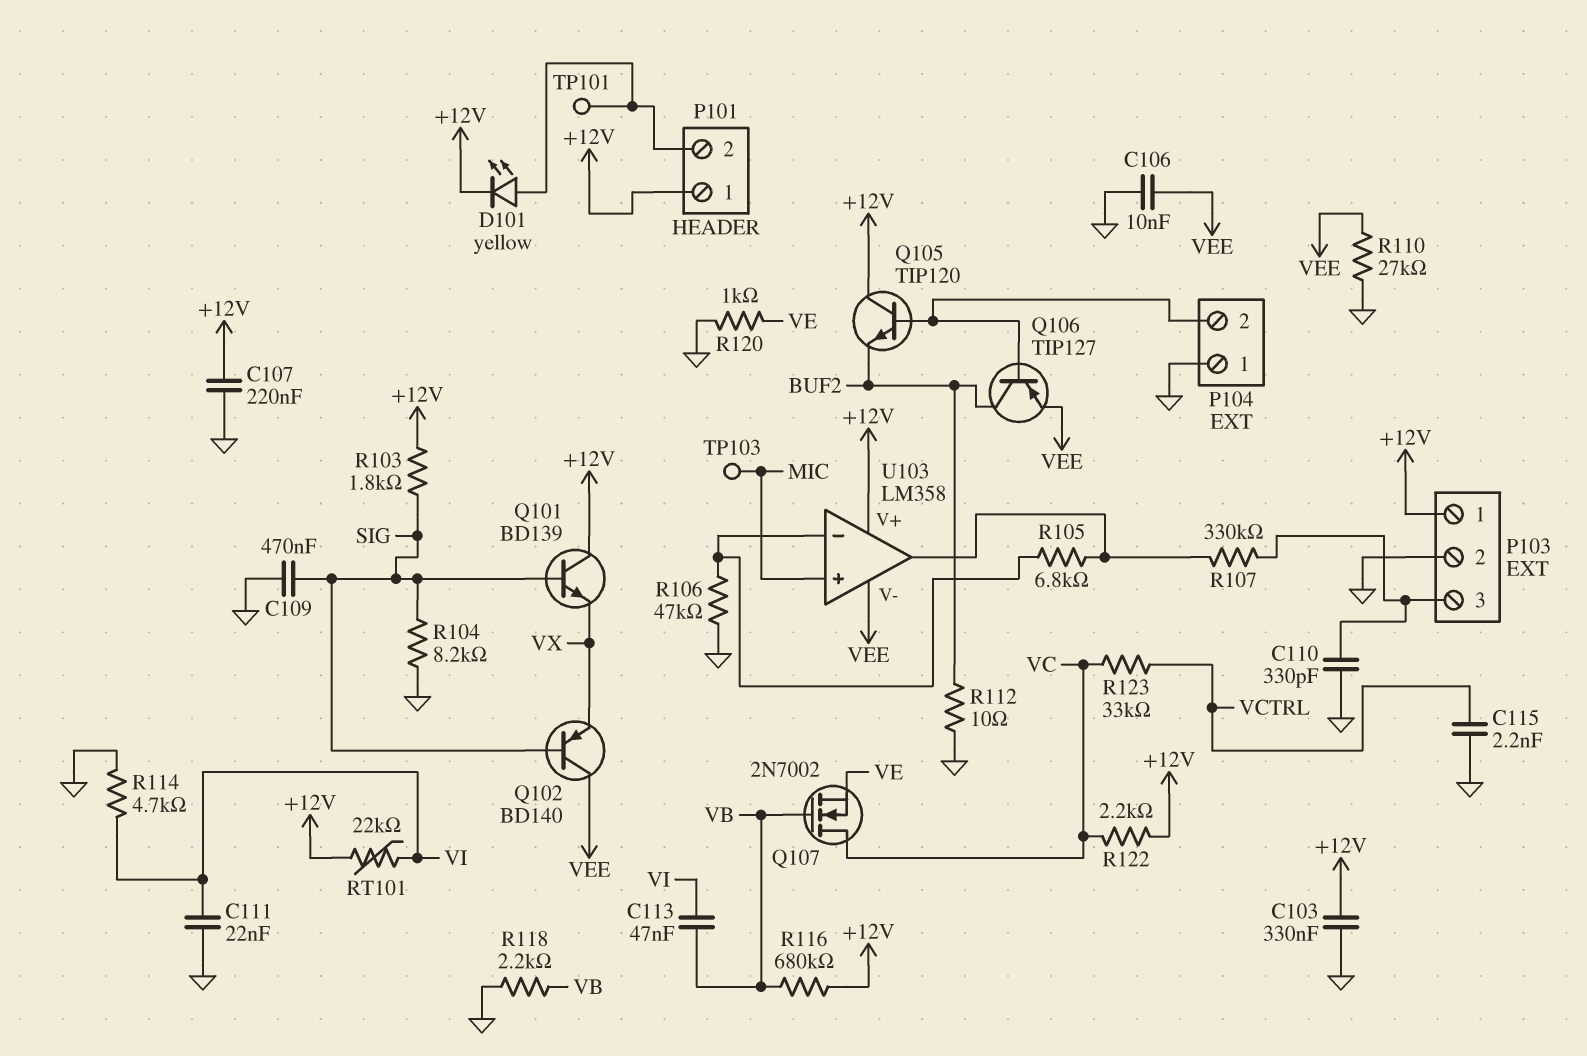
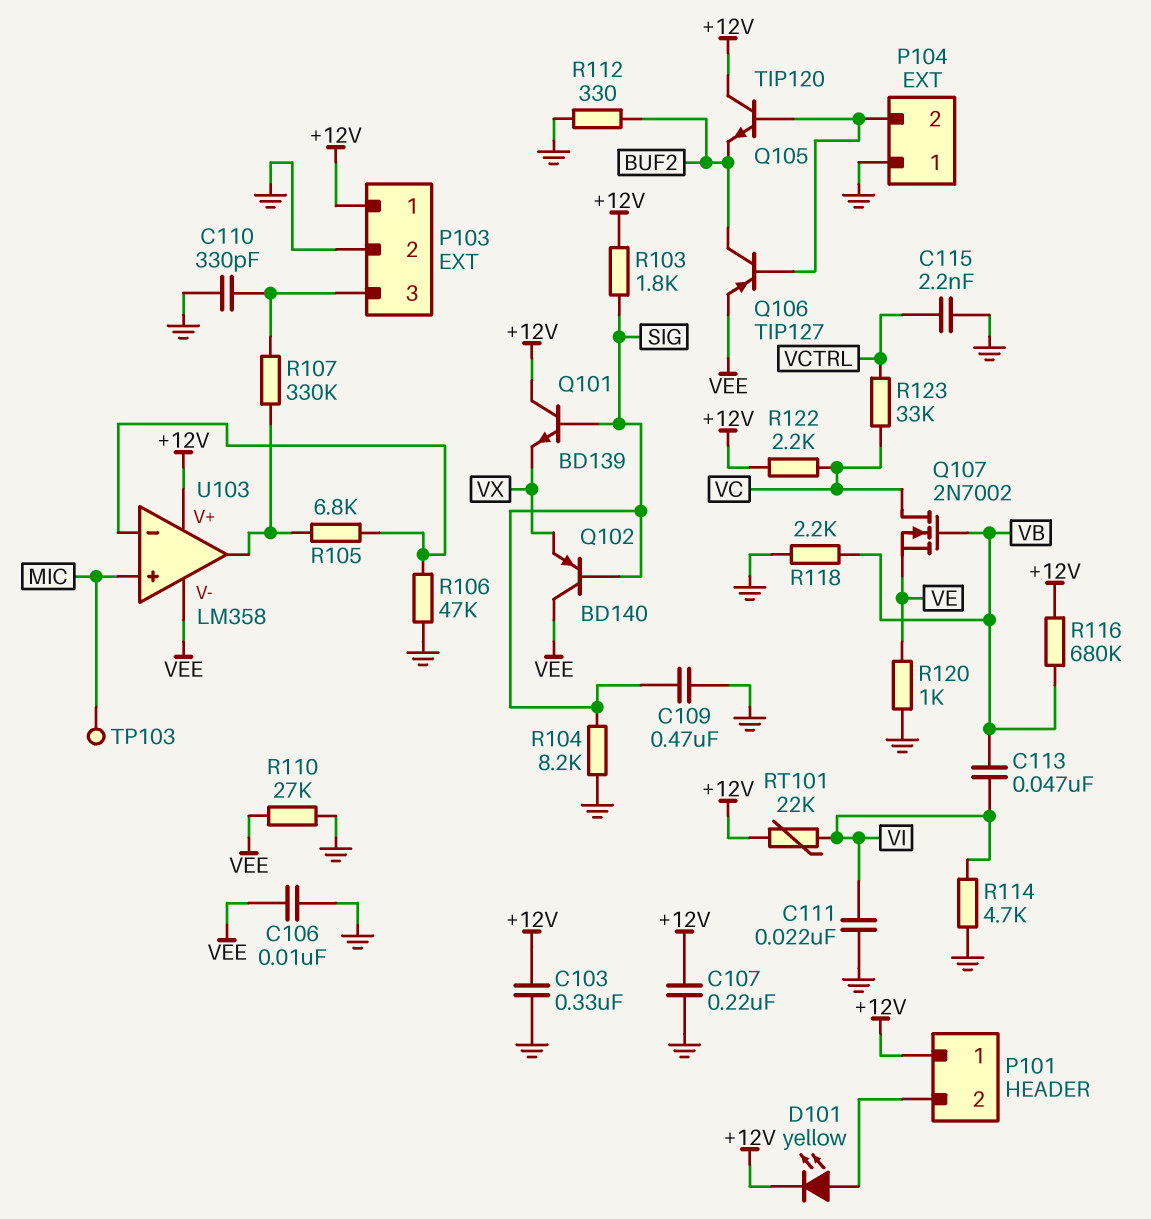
R112: 10 (BUF2, GND) -> 330 (BUF2, GND)
TP101: test point (P101/2) -> none

